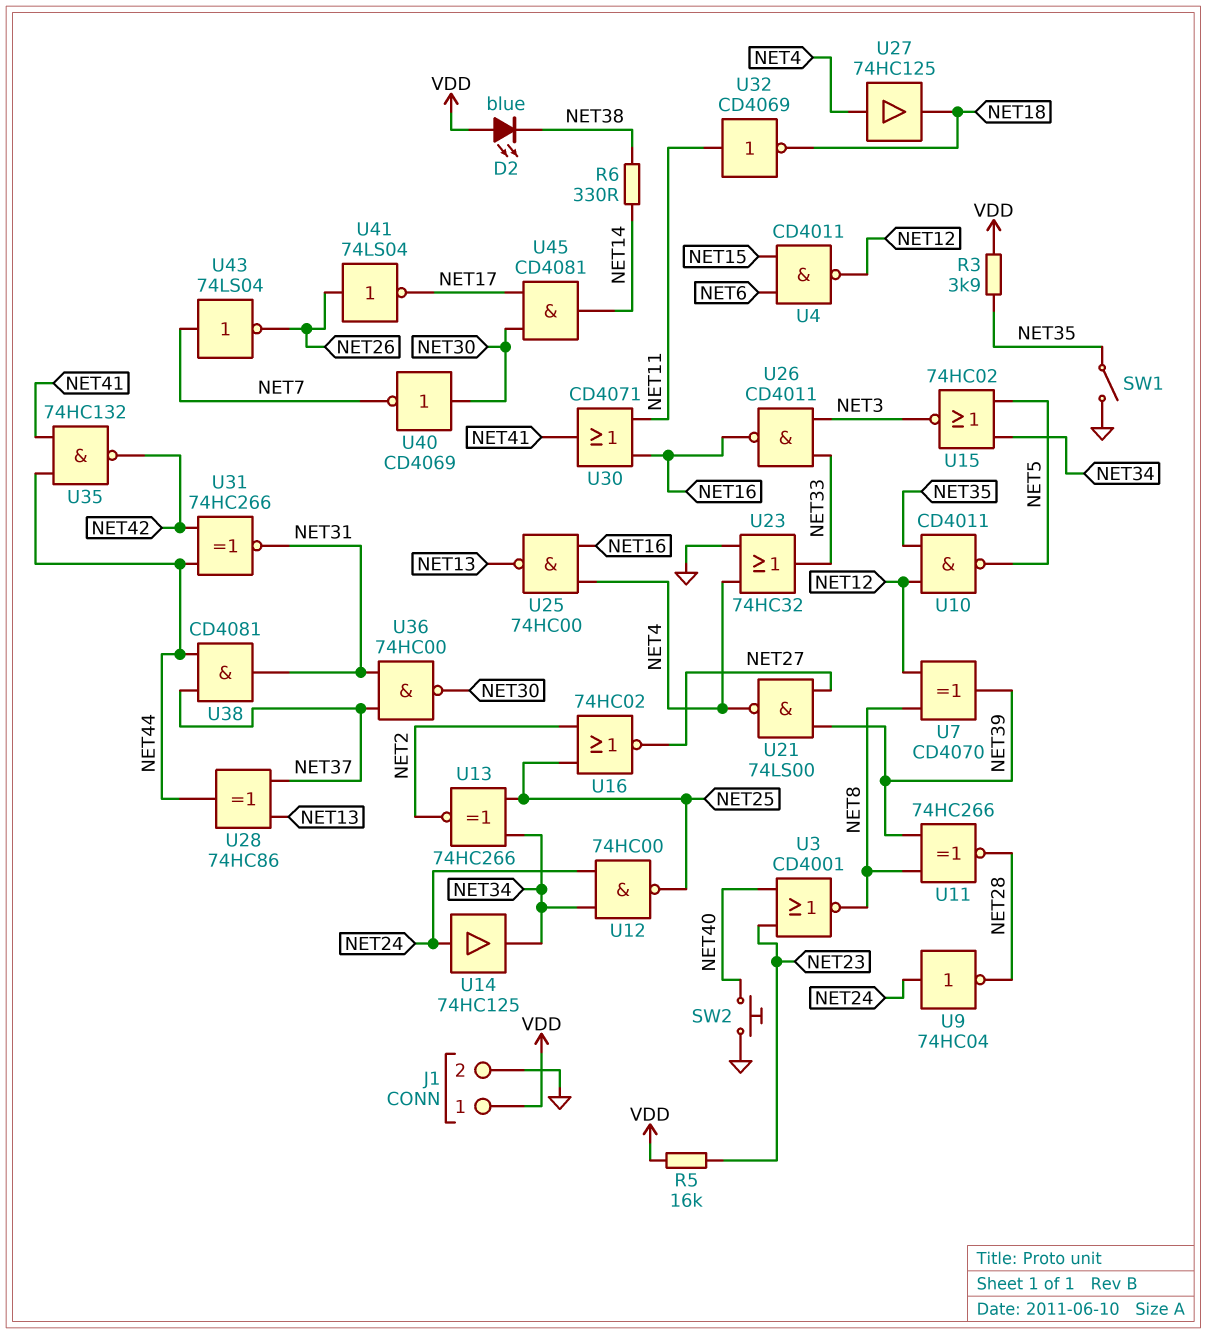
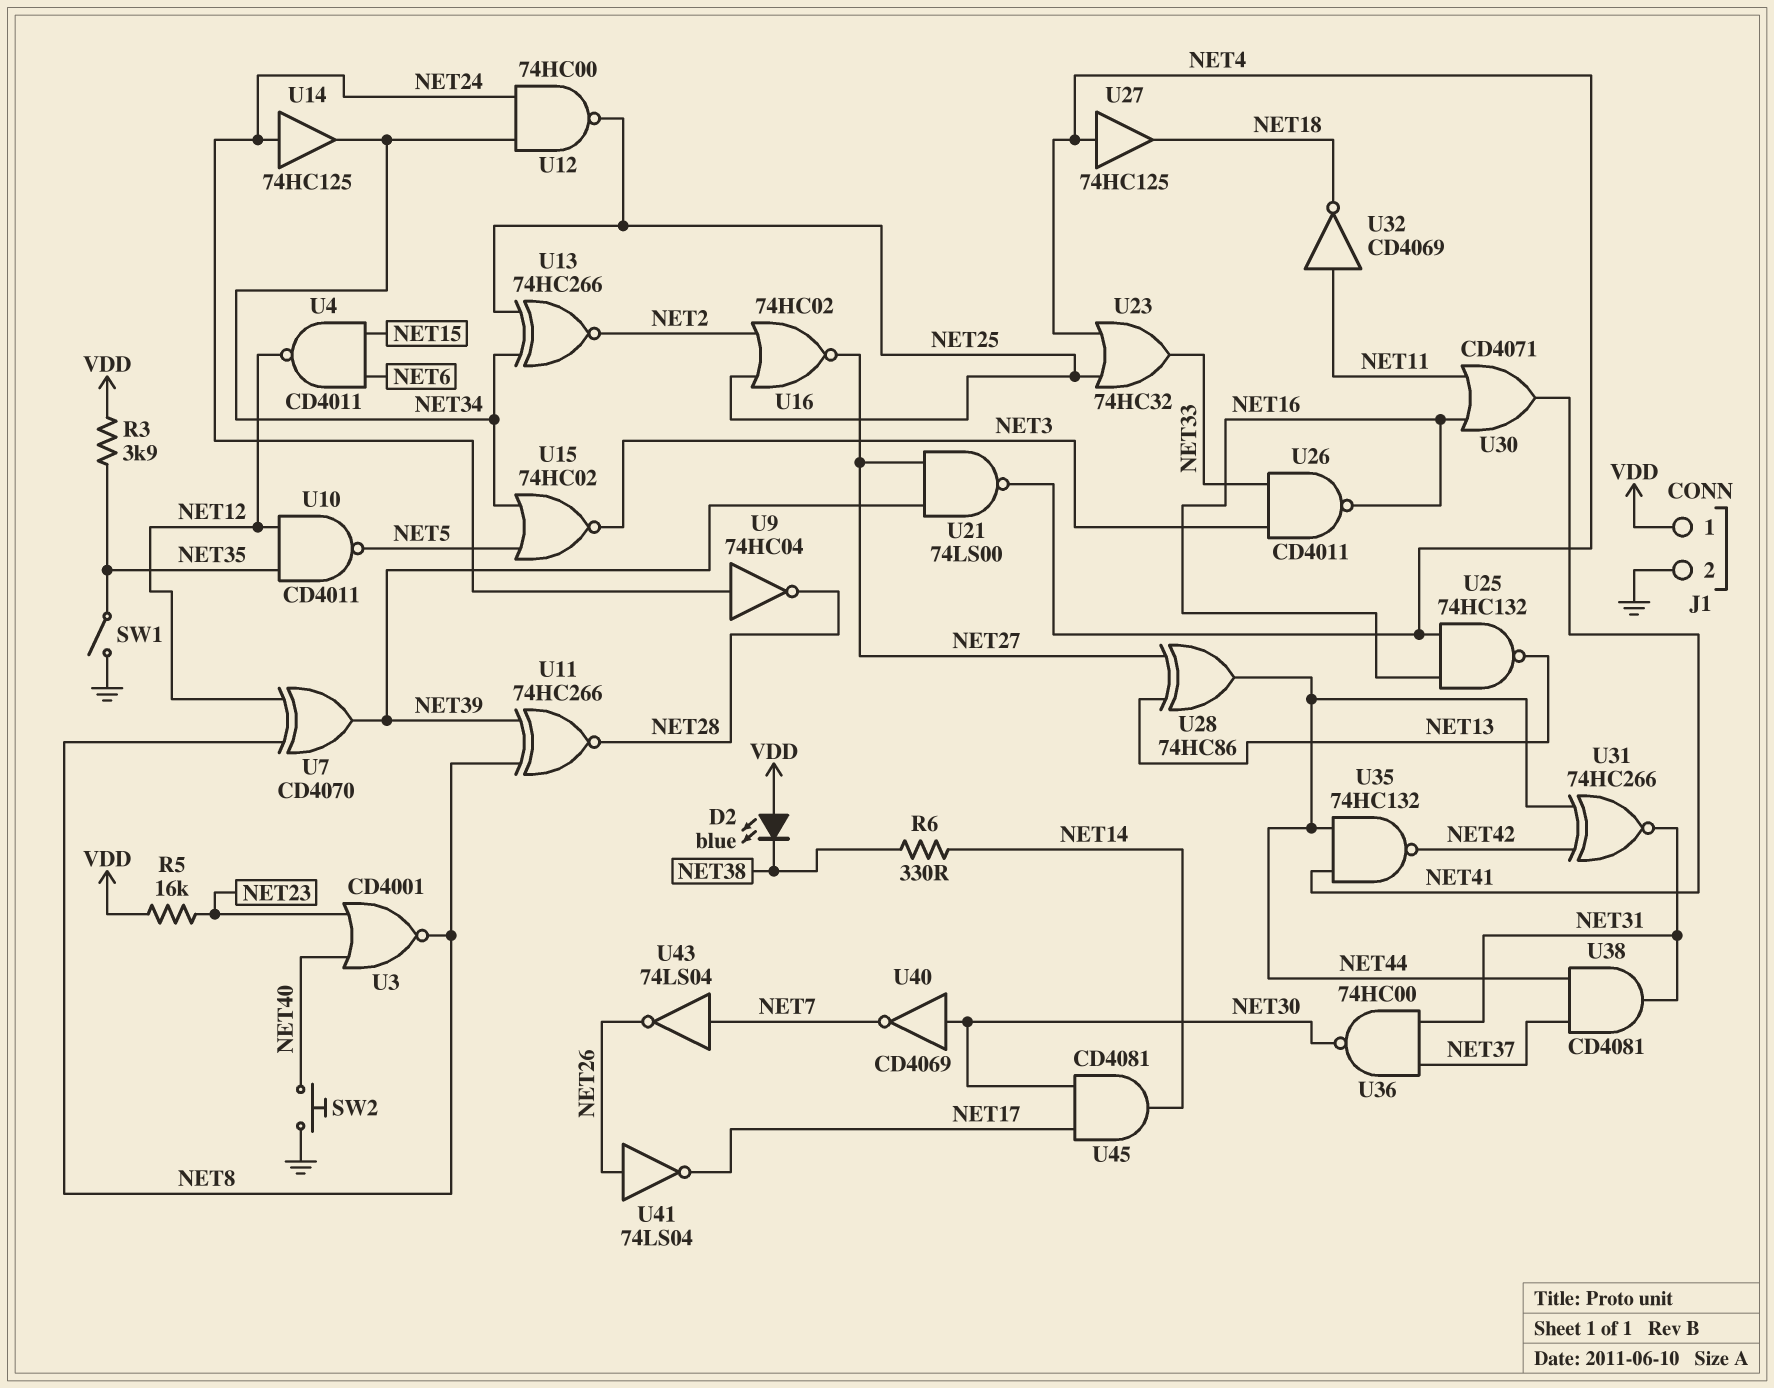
U23: OR 74HC32 (in GND, in NET4, out NET33) -> OR 74HC32 (in NET4, in NET25, out NET33)
U25: NAND 74HC00 (in NET4, in NET16, out NET13) -> NAND 74HC132 (in NET4, in NET16, out NET13)
U28: XOR 74HC86 (in NET13, in NET37, out NET44) -> XOR 74HC86 (in NET13, in NET27, out NET44)

